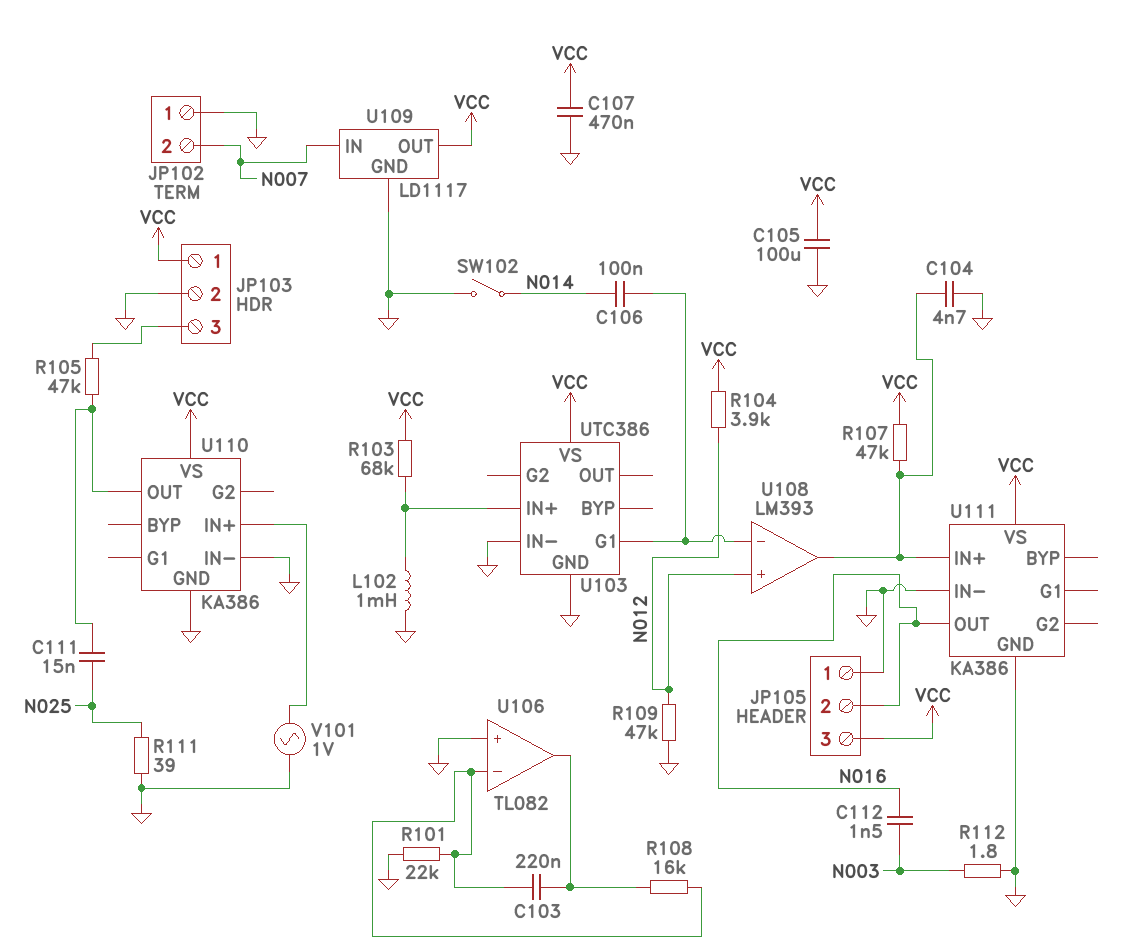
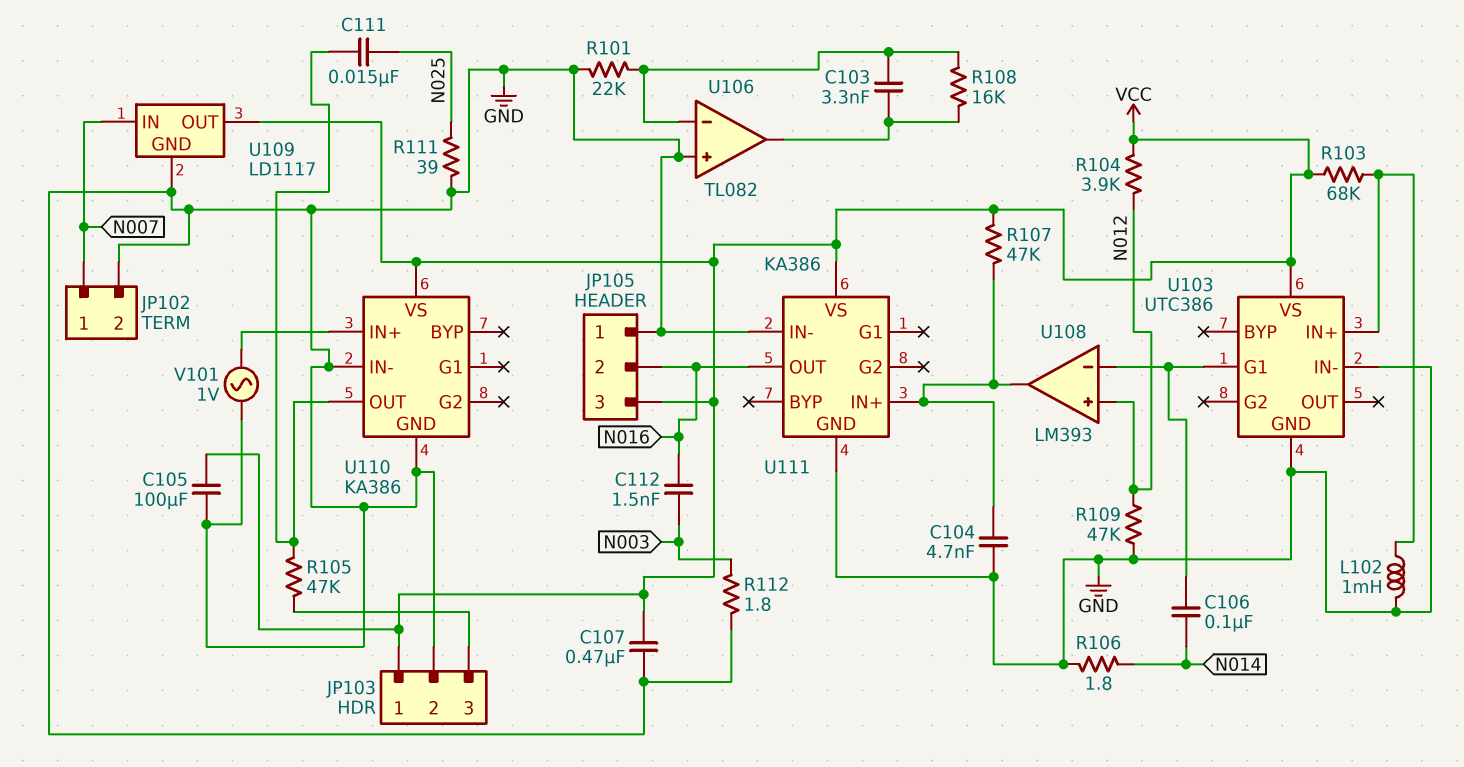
C103: 220nF (U106/in-, U106/out) -> 3.3nF (U106/in-, U106/out)
JP102 pin 1: GND -> N007
JP102 pin 2: N007 -> GND
R106: none -> 1.8 (GND, N014)
SW102: switch (GND, N014) -> none

